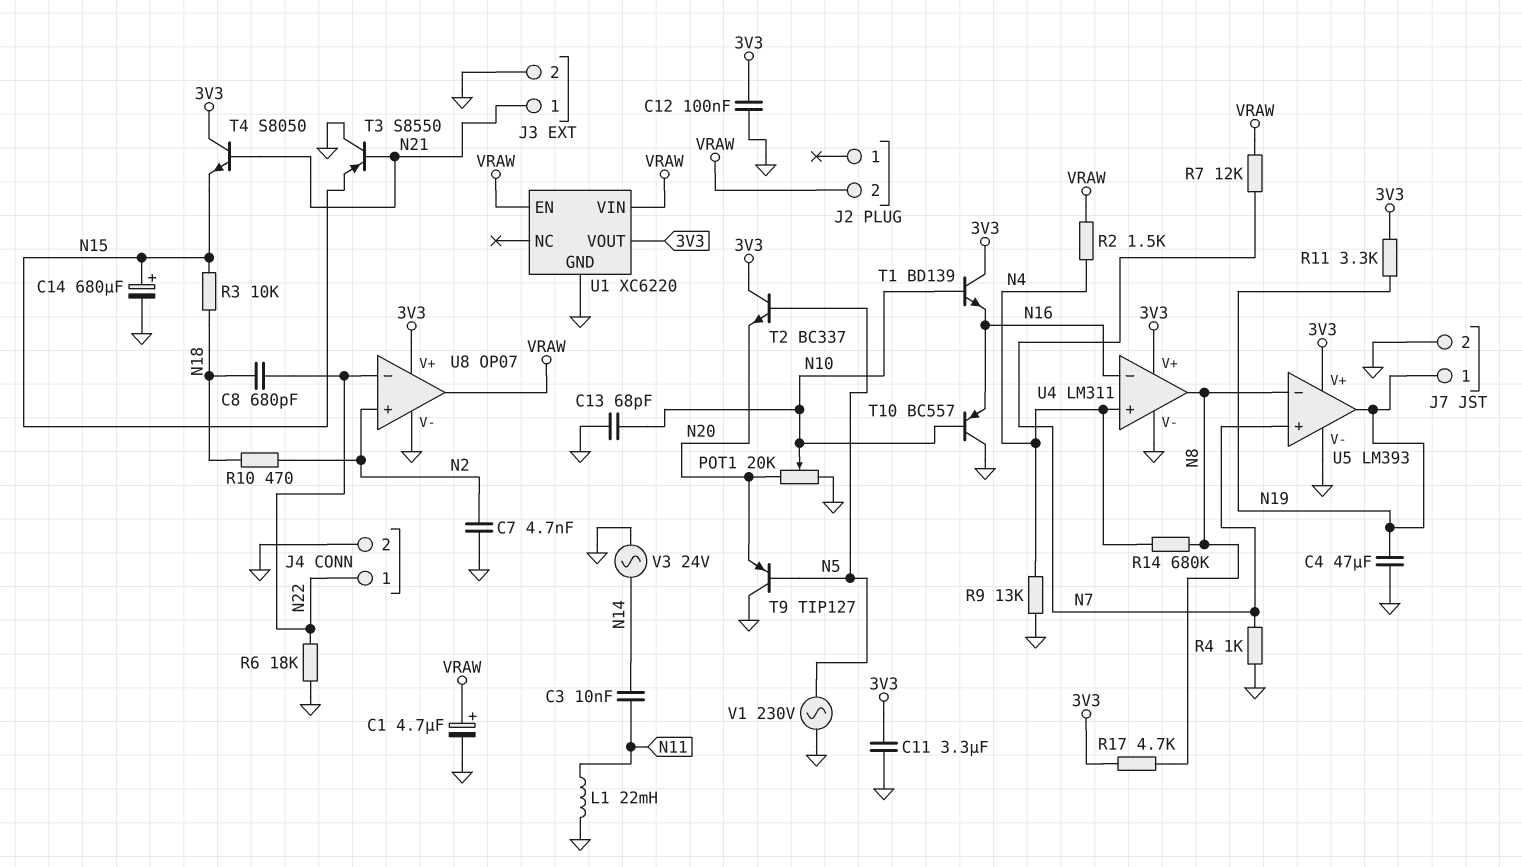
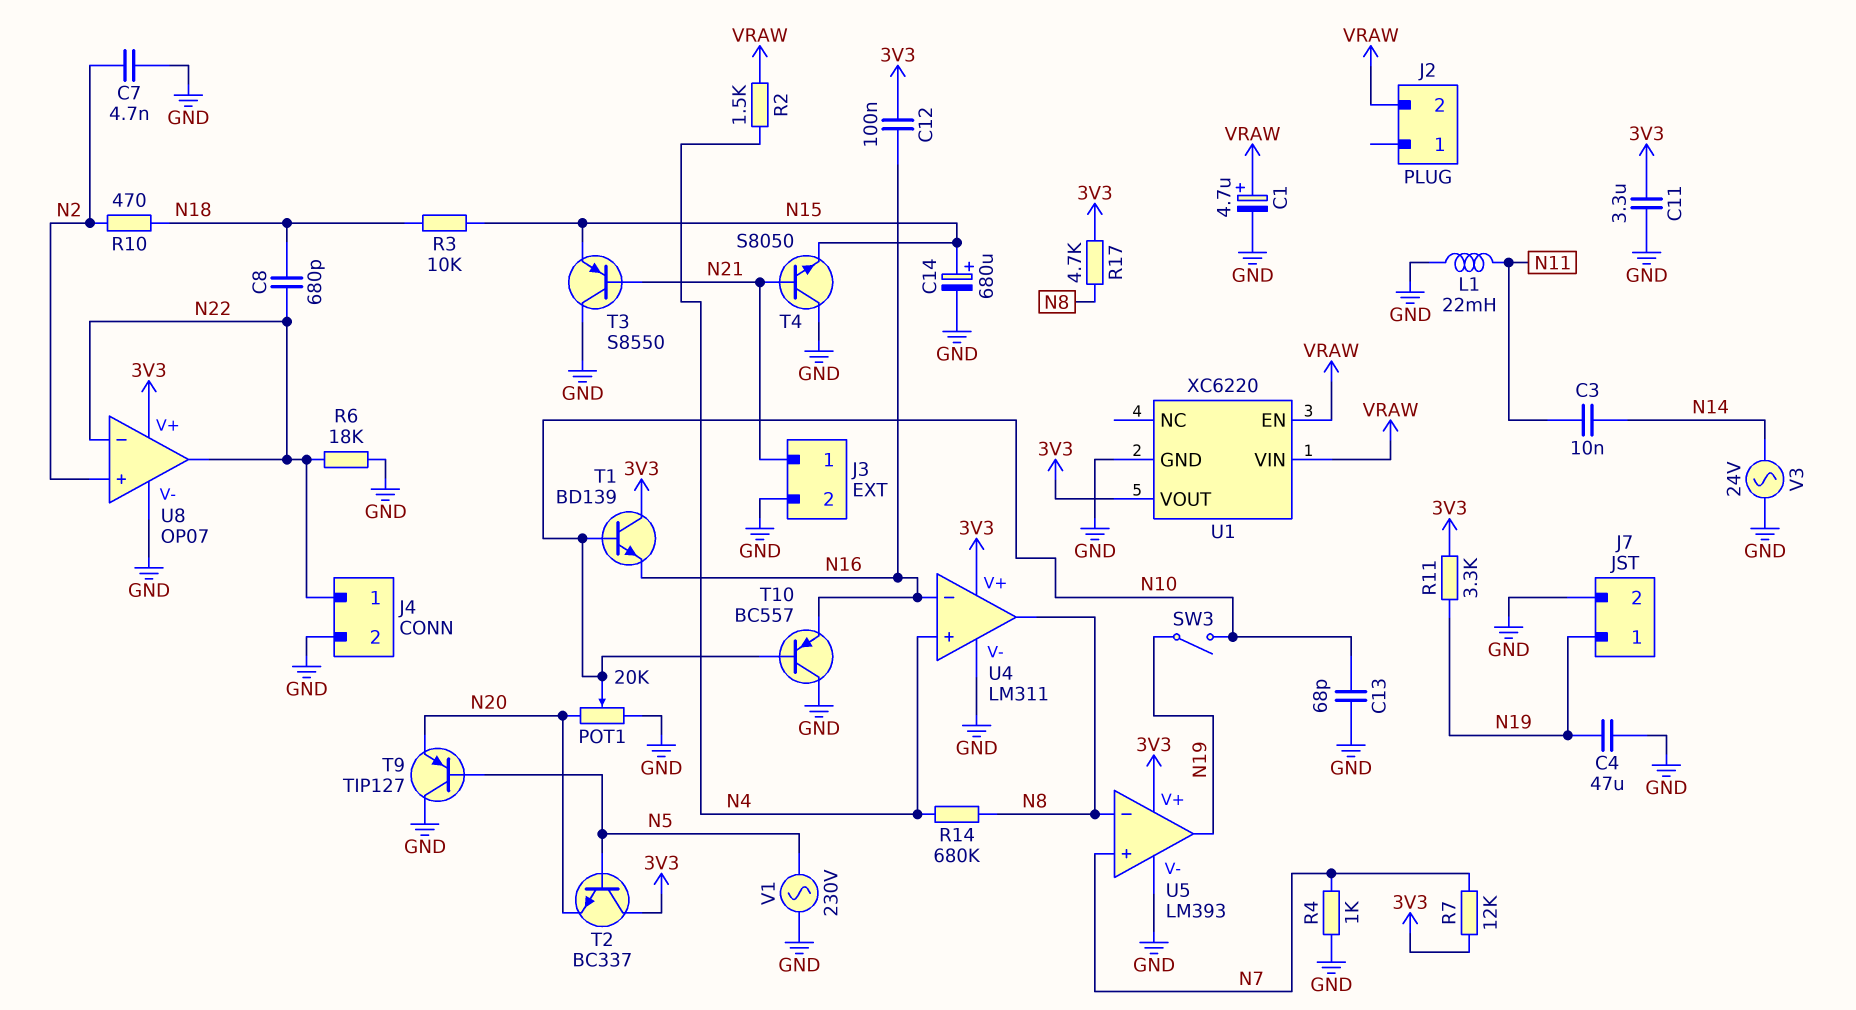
C12: 100nF (3V3, GND) -> 100nF (3V3, N16)
R7: 12k (N7, VRAW) -> 12k (3V3, N7)
R9: 13k (GND, N4) -> none
SW3: none -> switch (N10, N19)
T4: NPN S8050 (B N21, C 3V3, E N15) -> NPN S8050 (B N21, C GND, E N15)
U8 pin out: VRAW -> N22

